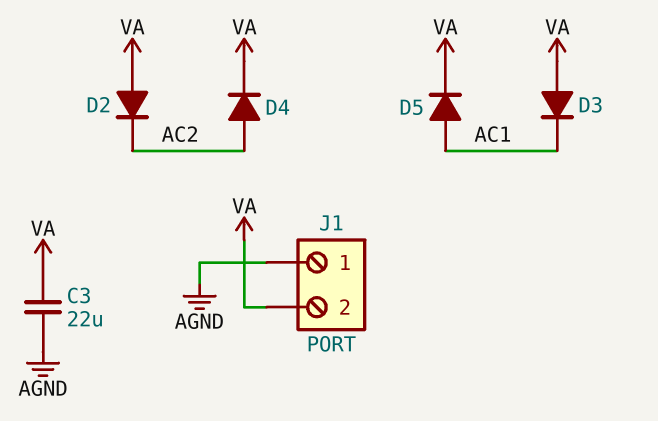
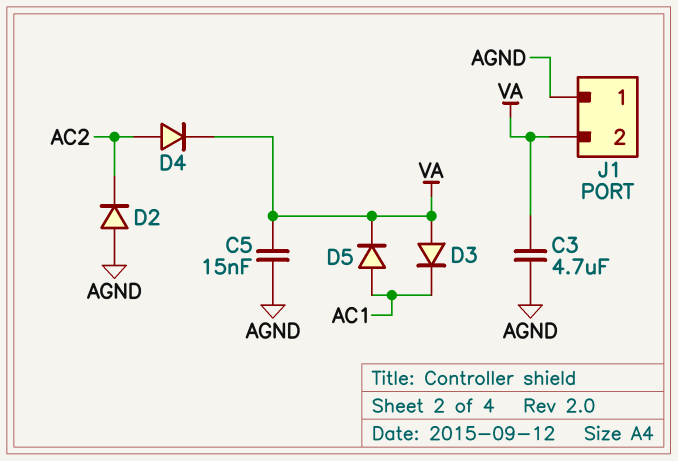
C3: 22uF (AGND, VA) -> 4.7uF (AGND, VA)
C5: none -> 15nF (AGND, VA)
D2: diode (A VA, K AC2) -> diode (A AGND, K AC2)

